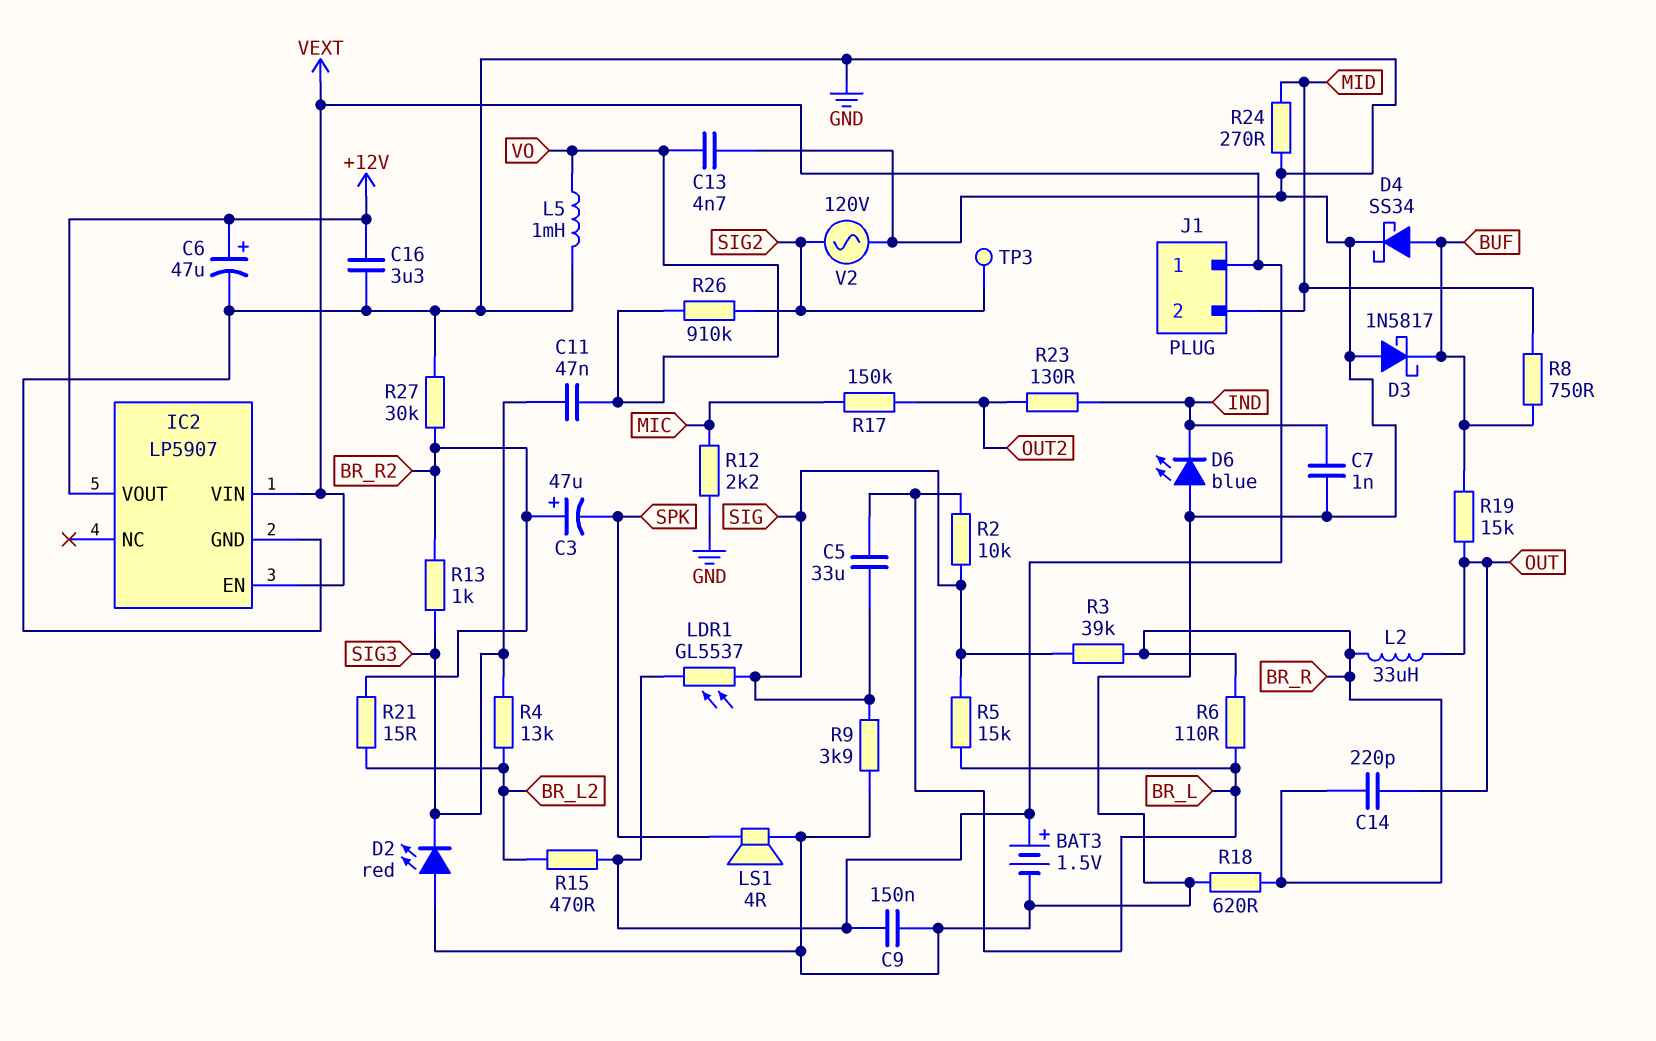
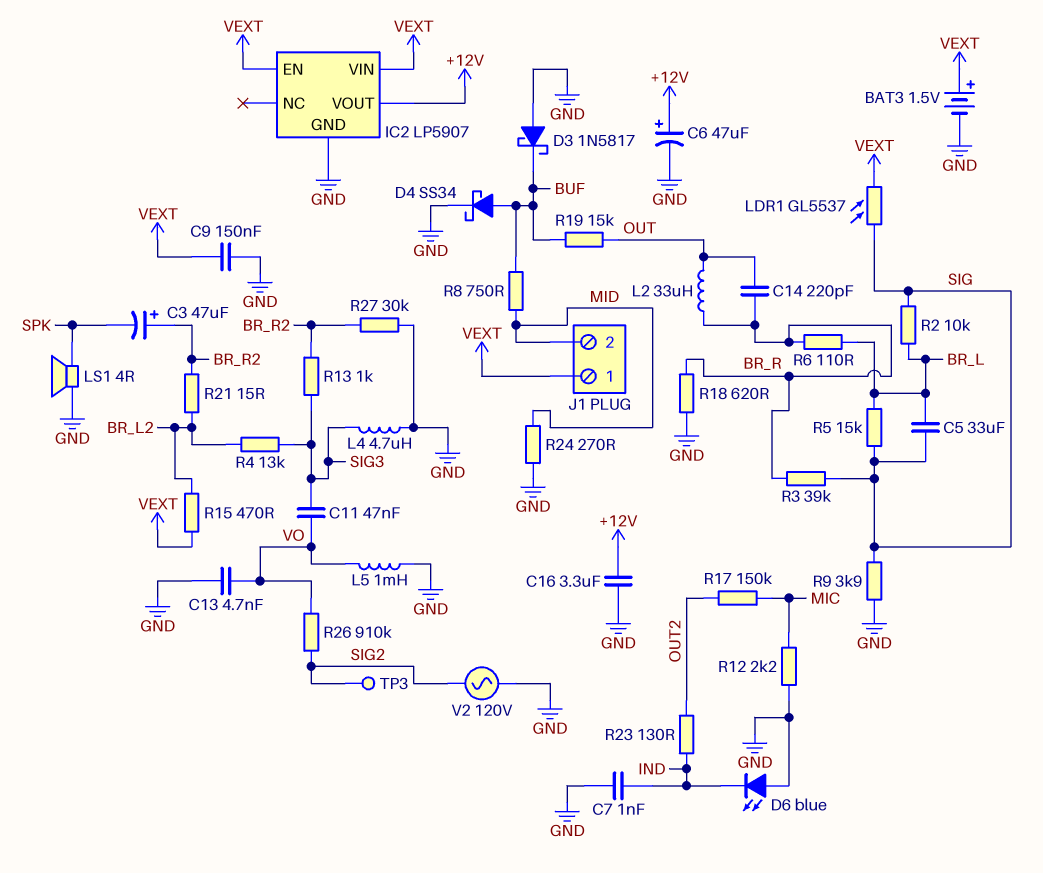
D2: LED red (A GND, K SIG3) -> none
L4: none -> 4.7uH (GND, SIG3)

